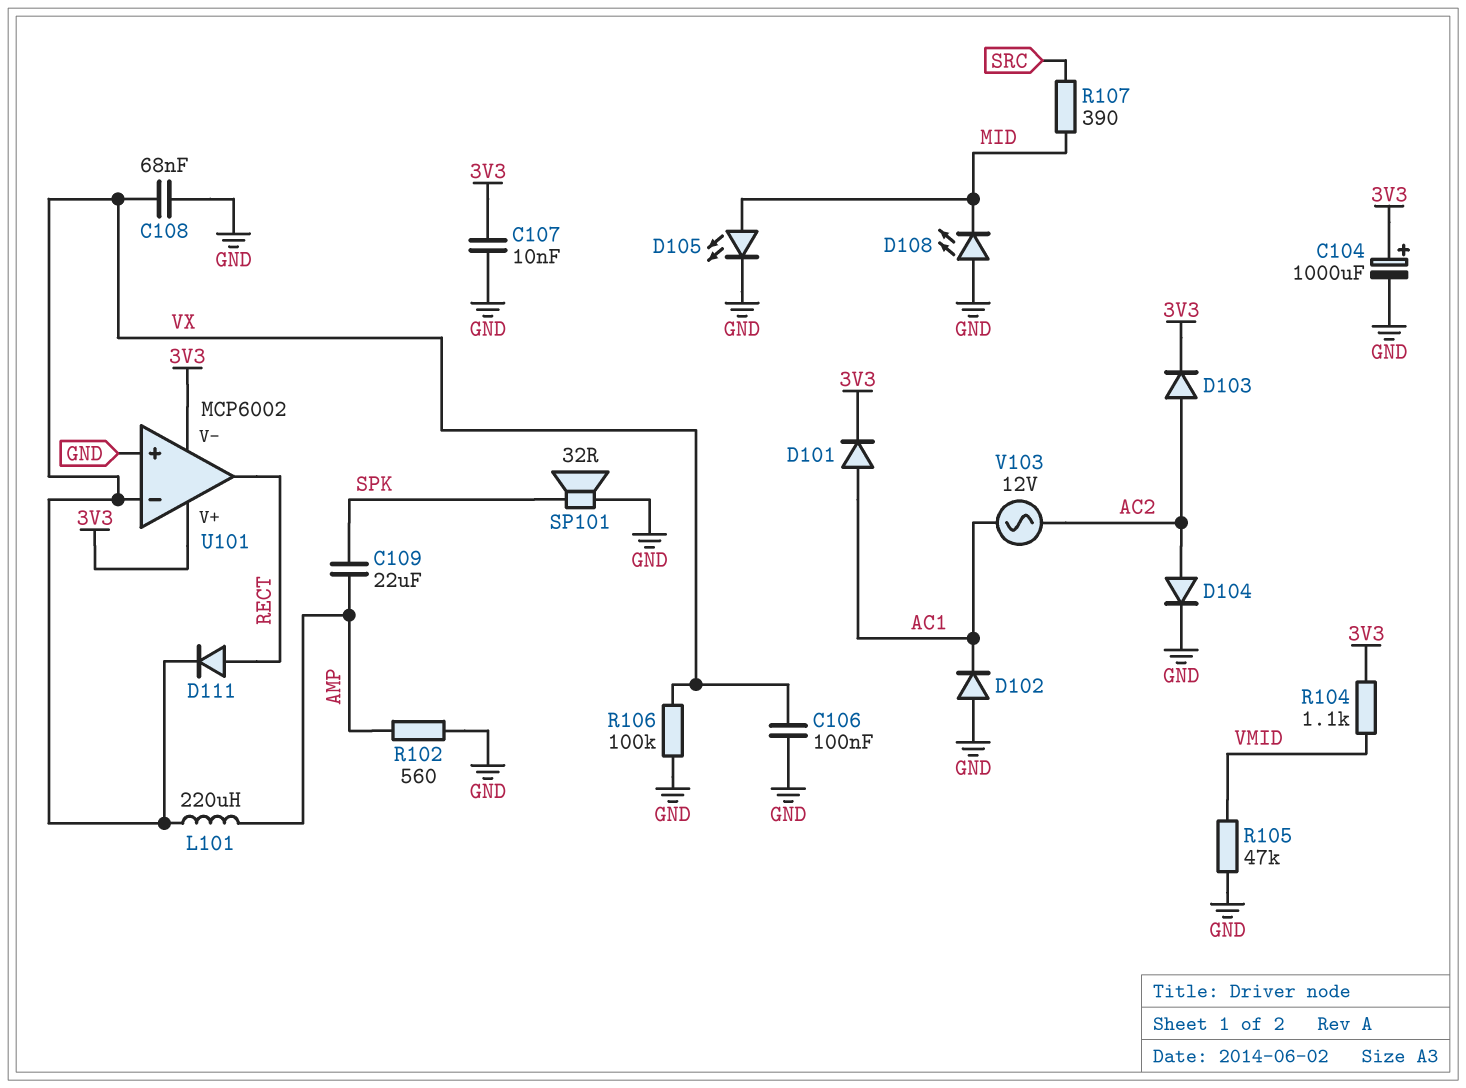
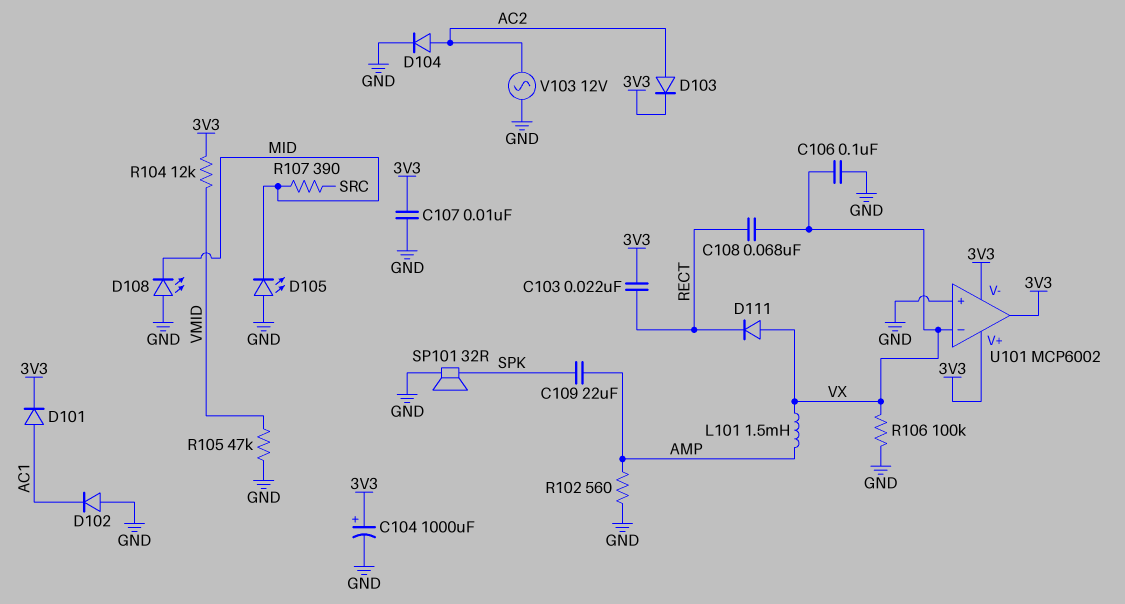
C103: none -> 22nF (3V3, RECT)
C108: 68nF (GND, VX) -> 68nF (RECT, VX)
D105: LED (A MID, K GND) -> LED (A GND, K MID)
D111: diode (A RECT, K VX) -> diode (A VX, K RECT)
L101: 220uH (AMP, VX) -> 1.5mH (AMP, VX)
R104: 1.1k (3V3, VMID) -> 12k (3V3, VMID)
U101 pin out: RECT -> 3V3
V103: AC 12V (AC1, AC2) -> AC 12V (AC2, GND)

